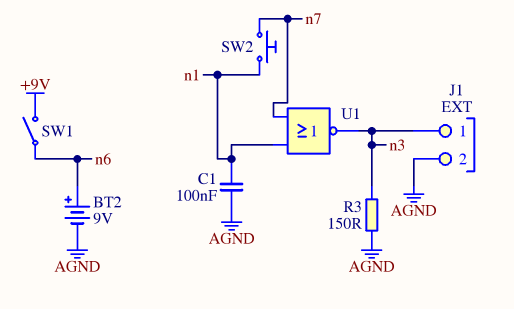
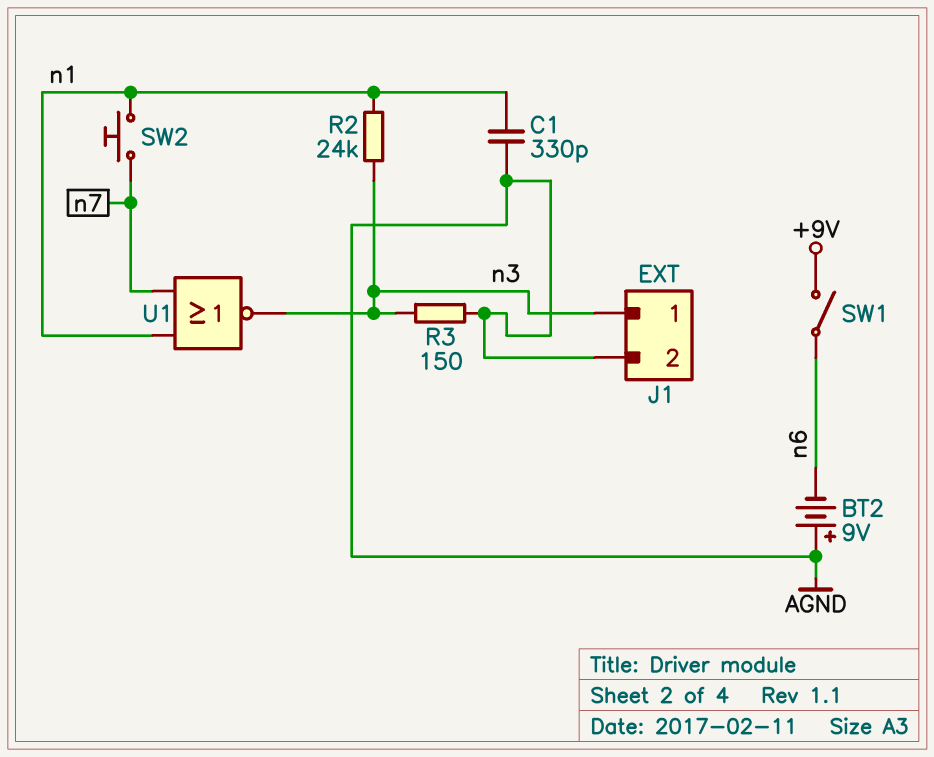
BT2: 9V (plus n6, minus AGND) -> 9V (plus AGND, minus n6)
C1: 100nF (AGND, n1) -> 330pF (AGND, n1)
R2: none -> 24k (n1, n3)

